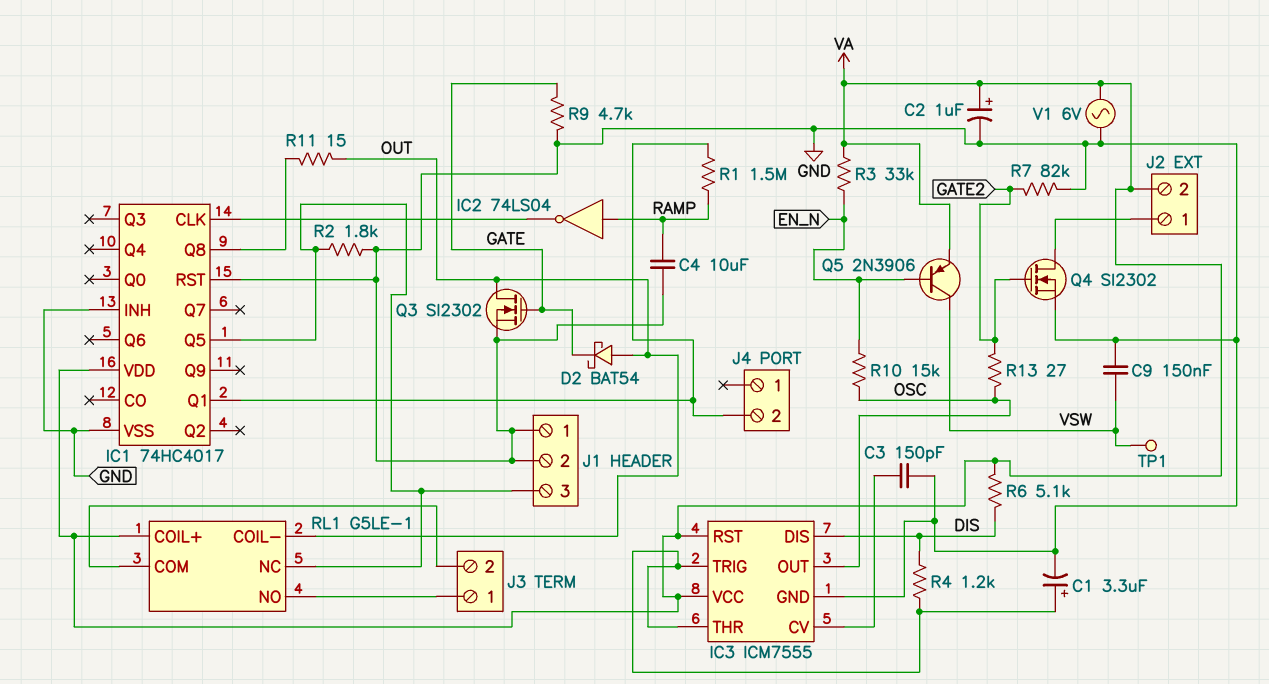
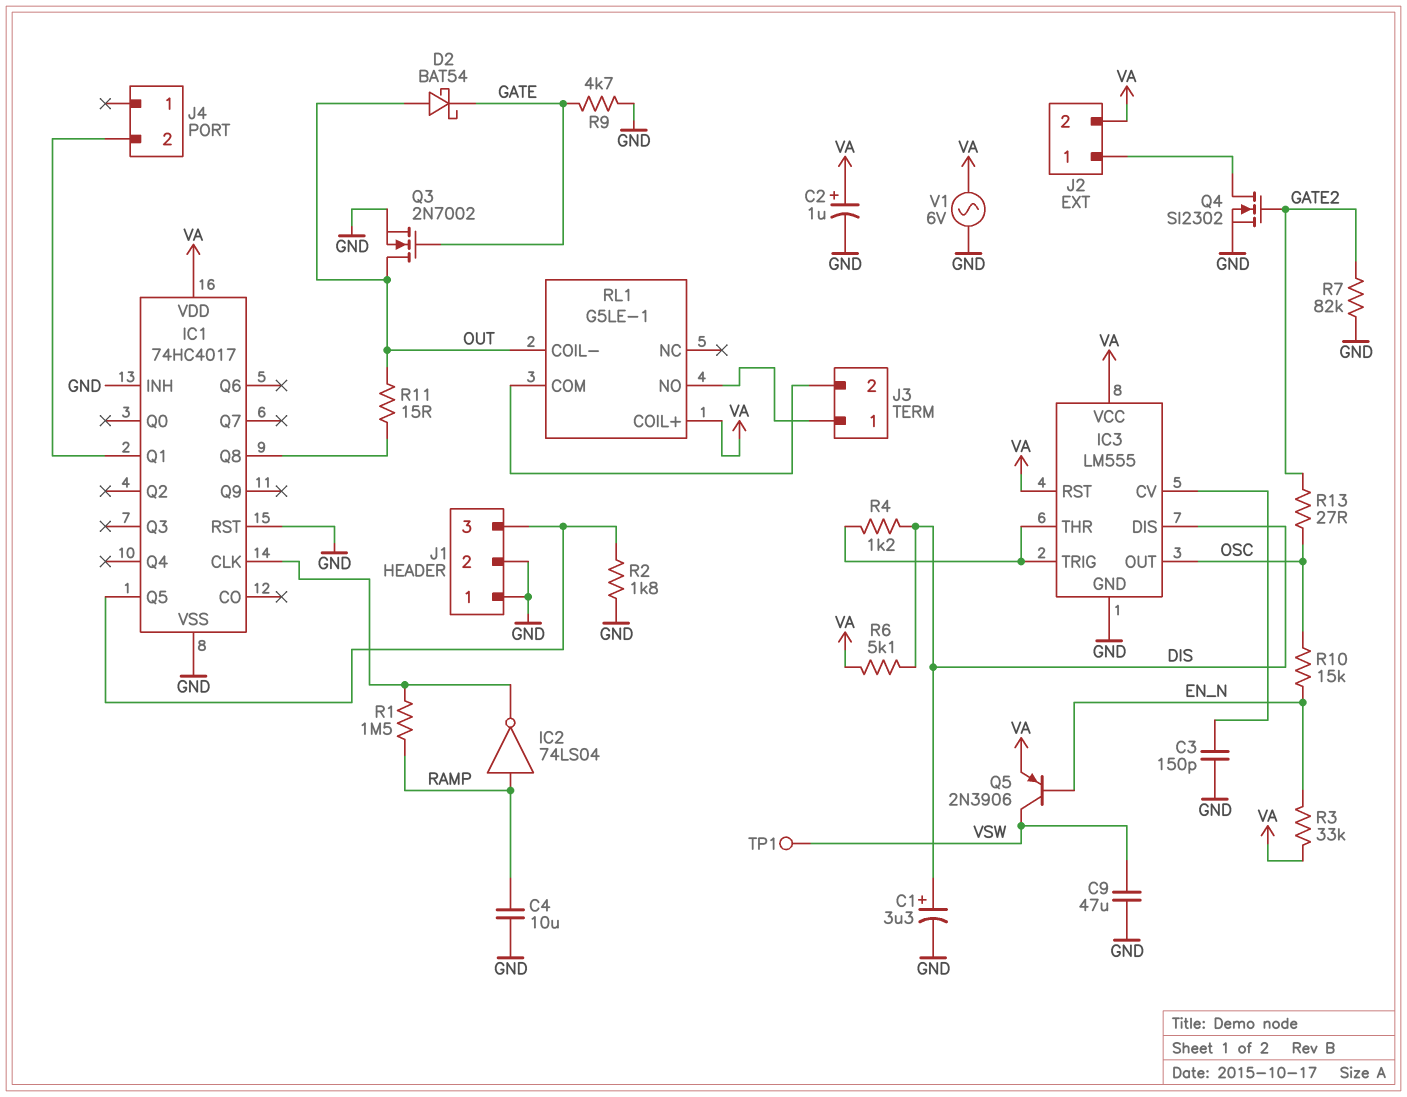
C1: 3.3uF (plus IC3/THR, minus GND) -> 3.3uF (plus DIS, minus GND)
C9: 150nF (GND, VSW) -> 47uF (GND, VSW)
IC3: ICM7555 -> LM555
Q3: NMOS SI2302 (G GATE, D OUT, S GND) -> NMOS 2N7002 (G GATE, D OUT, S GND)
R1: 1.5M (IC1/Q1, RAMP) -> 1.5M (IC1/CLK, RAMP)
RL1 pin NC: IC1/Q5 -> none

